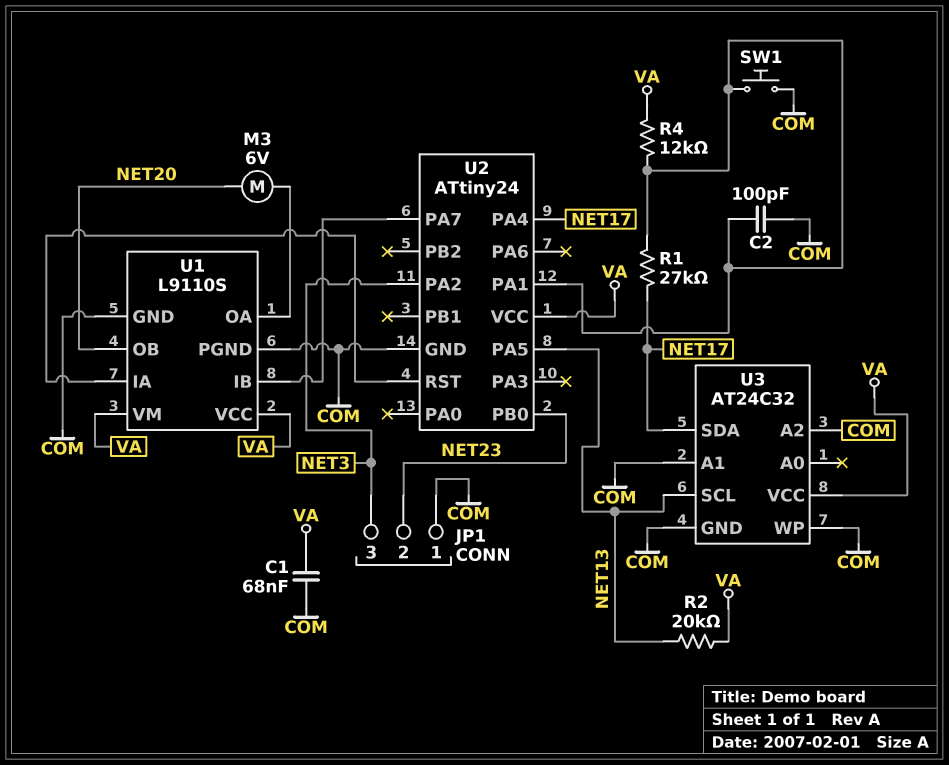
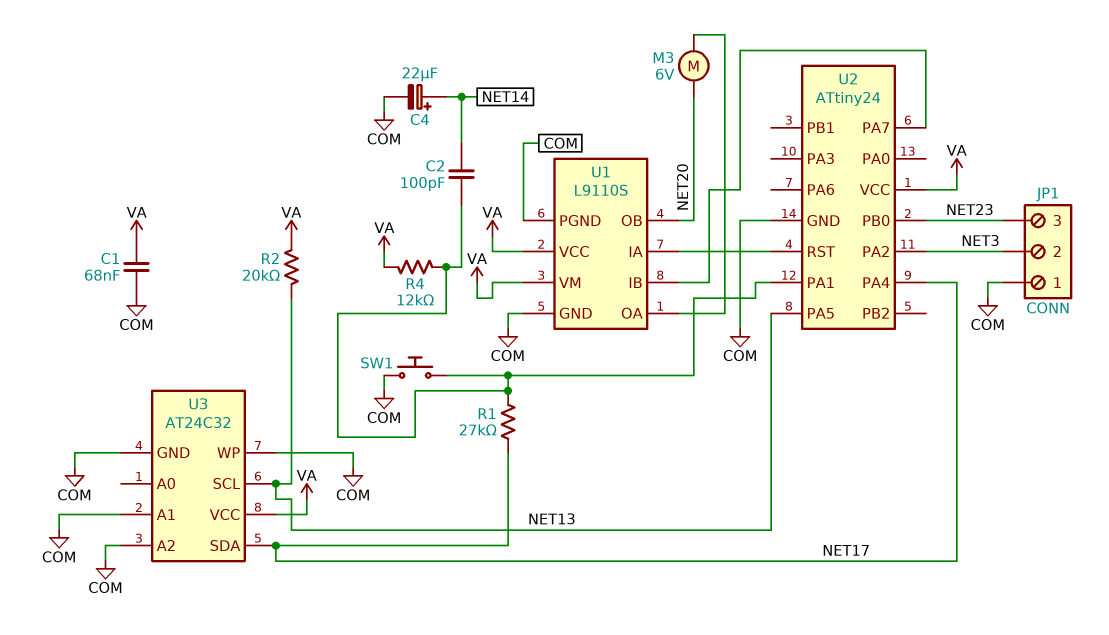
C2: 100pF (COM, U2/PA1) -> 100pF (NET14, U2/PA1)
C4: none -> 22uF (plus NET14, minus COM)
JP1 pin 2: NET23 -> NET3
JP1 pin 3: NET3 -> NET23

